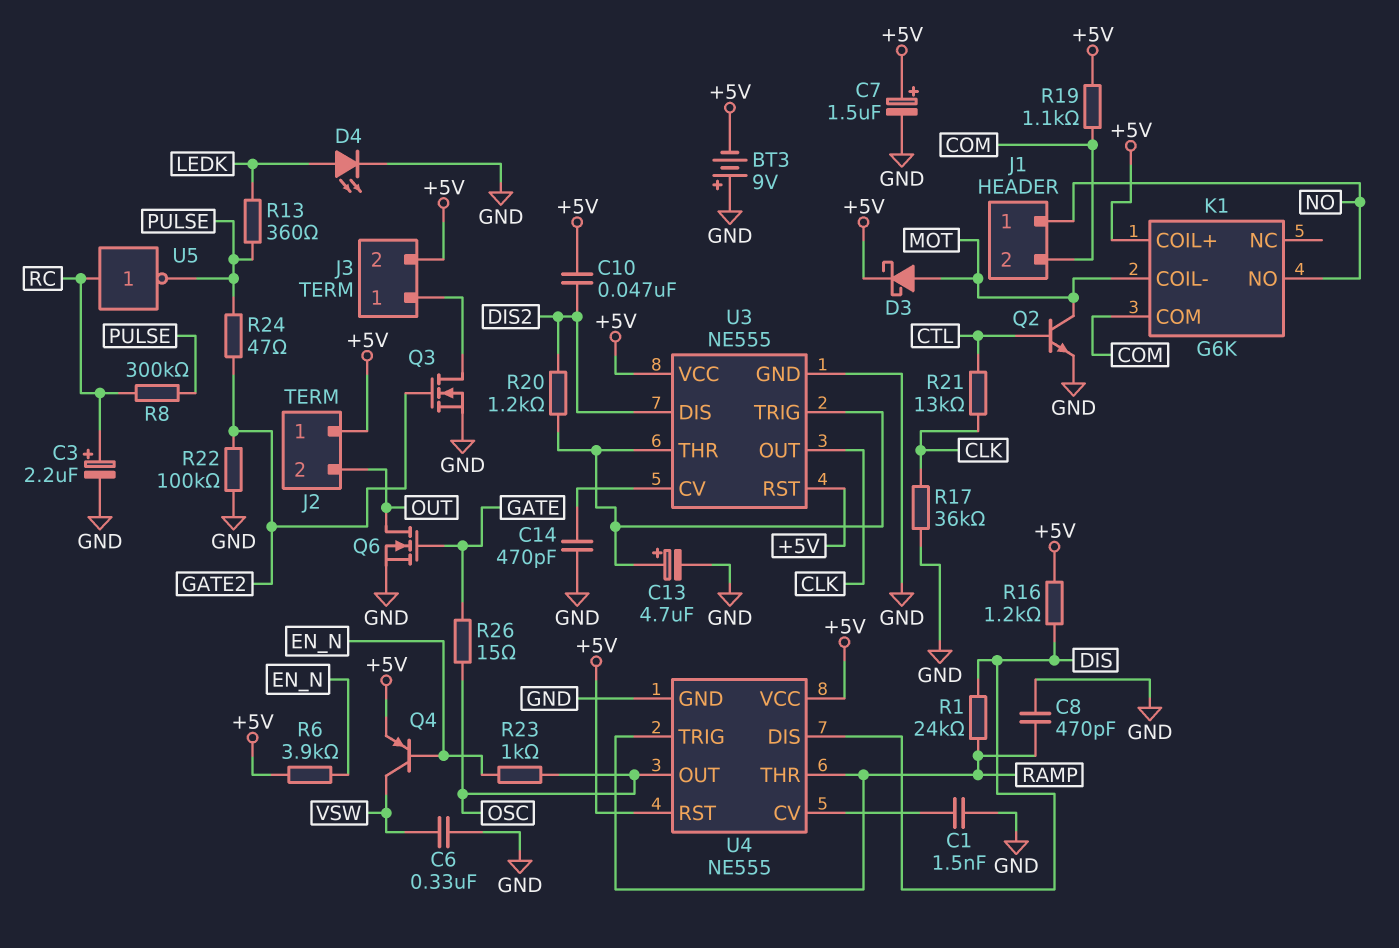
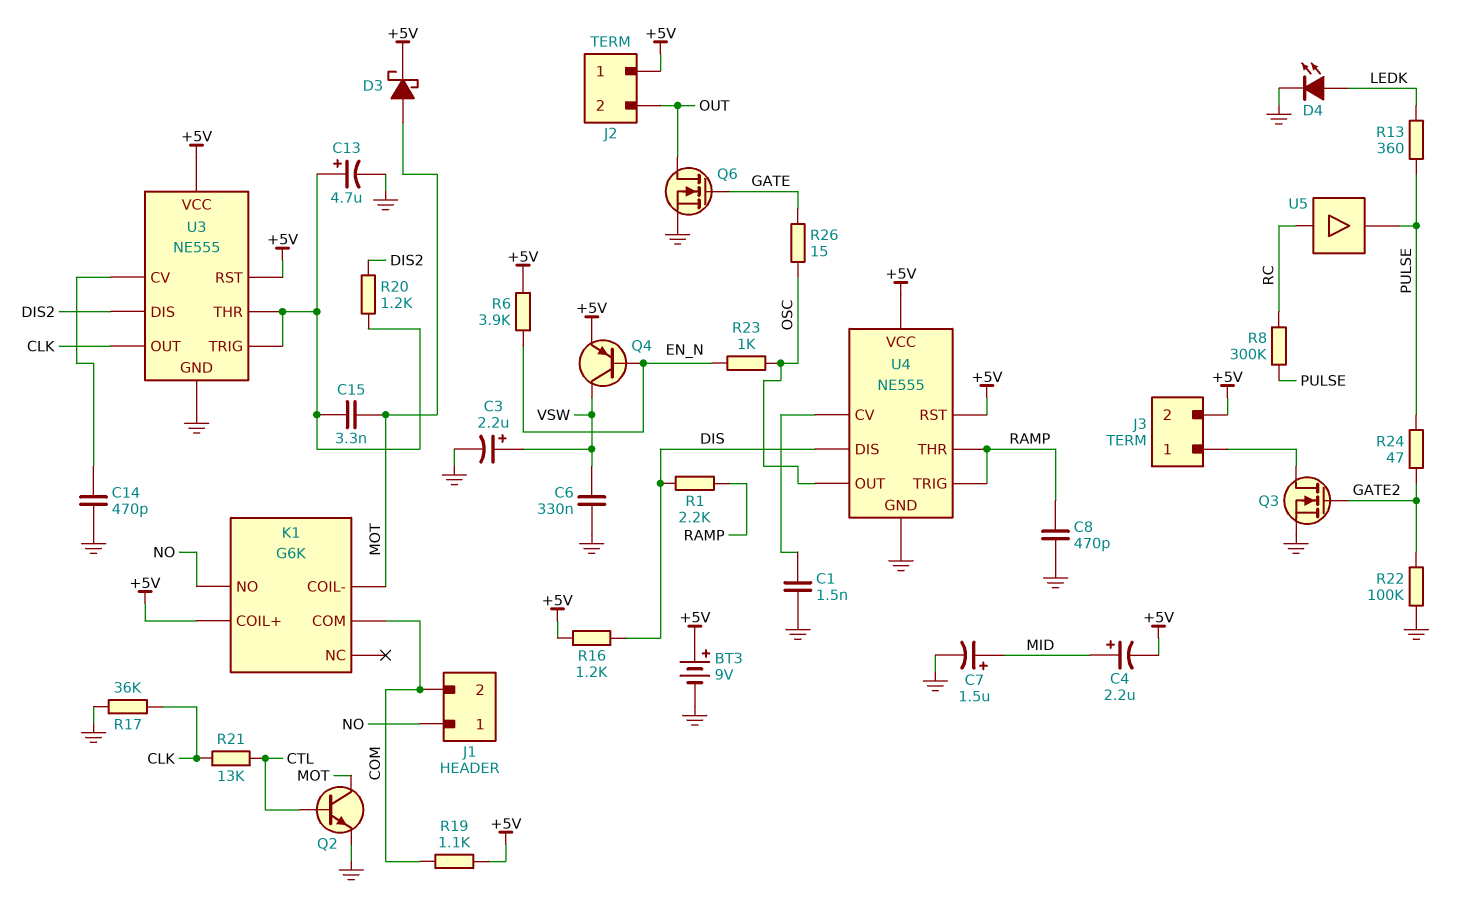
BT3: 9V (plus GND, minus +5V) -> 9V (plus +5V, minus GND)
C3: 2.2uF (plus RC, minus GND) -> 2.2uF (plus VSW, minus GND)
C4: none -> 2.2uF (plus MID, minus +5V)
C7: 1.5uF (plus +5V, minus GND) -> 1.5uF (plus MID, minus GND)
C10: 47nF (+5V, DIS2) -> none
C15: none -> 3.3nF (MOT, U3/THR)
R1: 24k (DIS, RAMP) -> 2.2k (DIS, RAMP)
U5: NOT (in RC, out PULSE) -> buffer (in RC, out PULSE)

